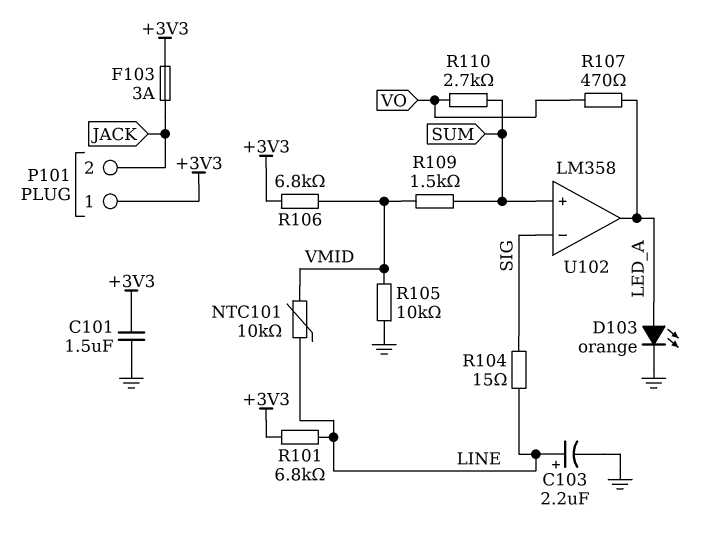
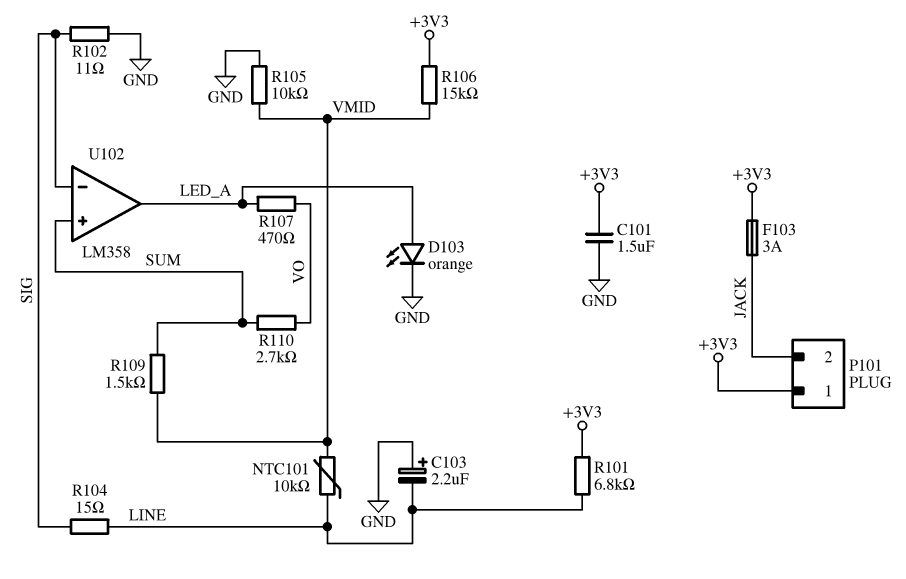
C103: 2.2uF (plus LINE, minus GND) -> 2.2uF (plus GND, minus LINE)
R102: none -> 11 (GND, SIG)
R106: 6.8k (+3V3, VMID) -> 15k (+3V3, VMID)

